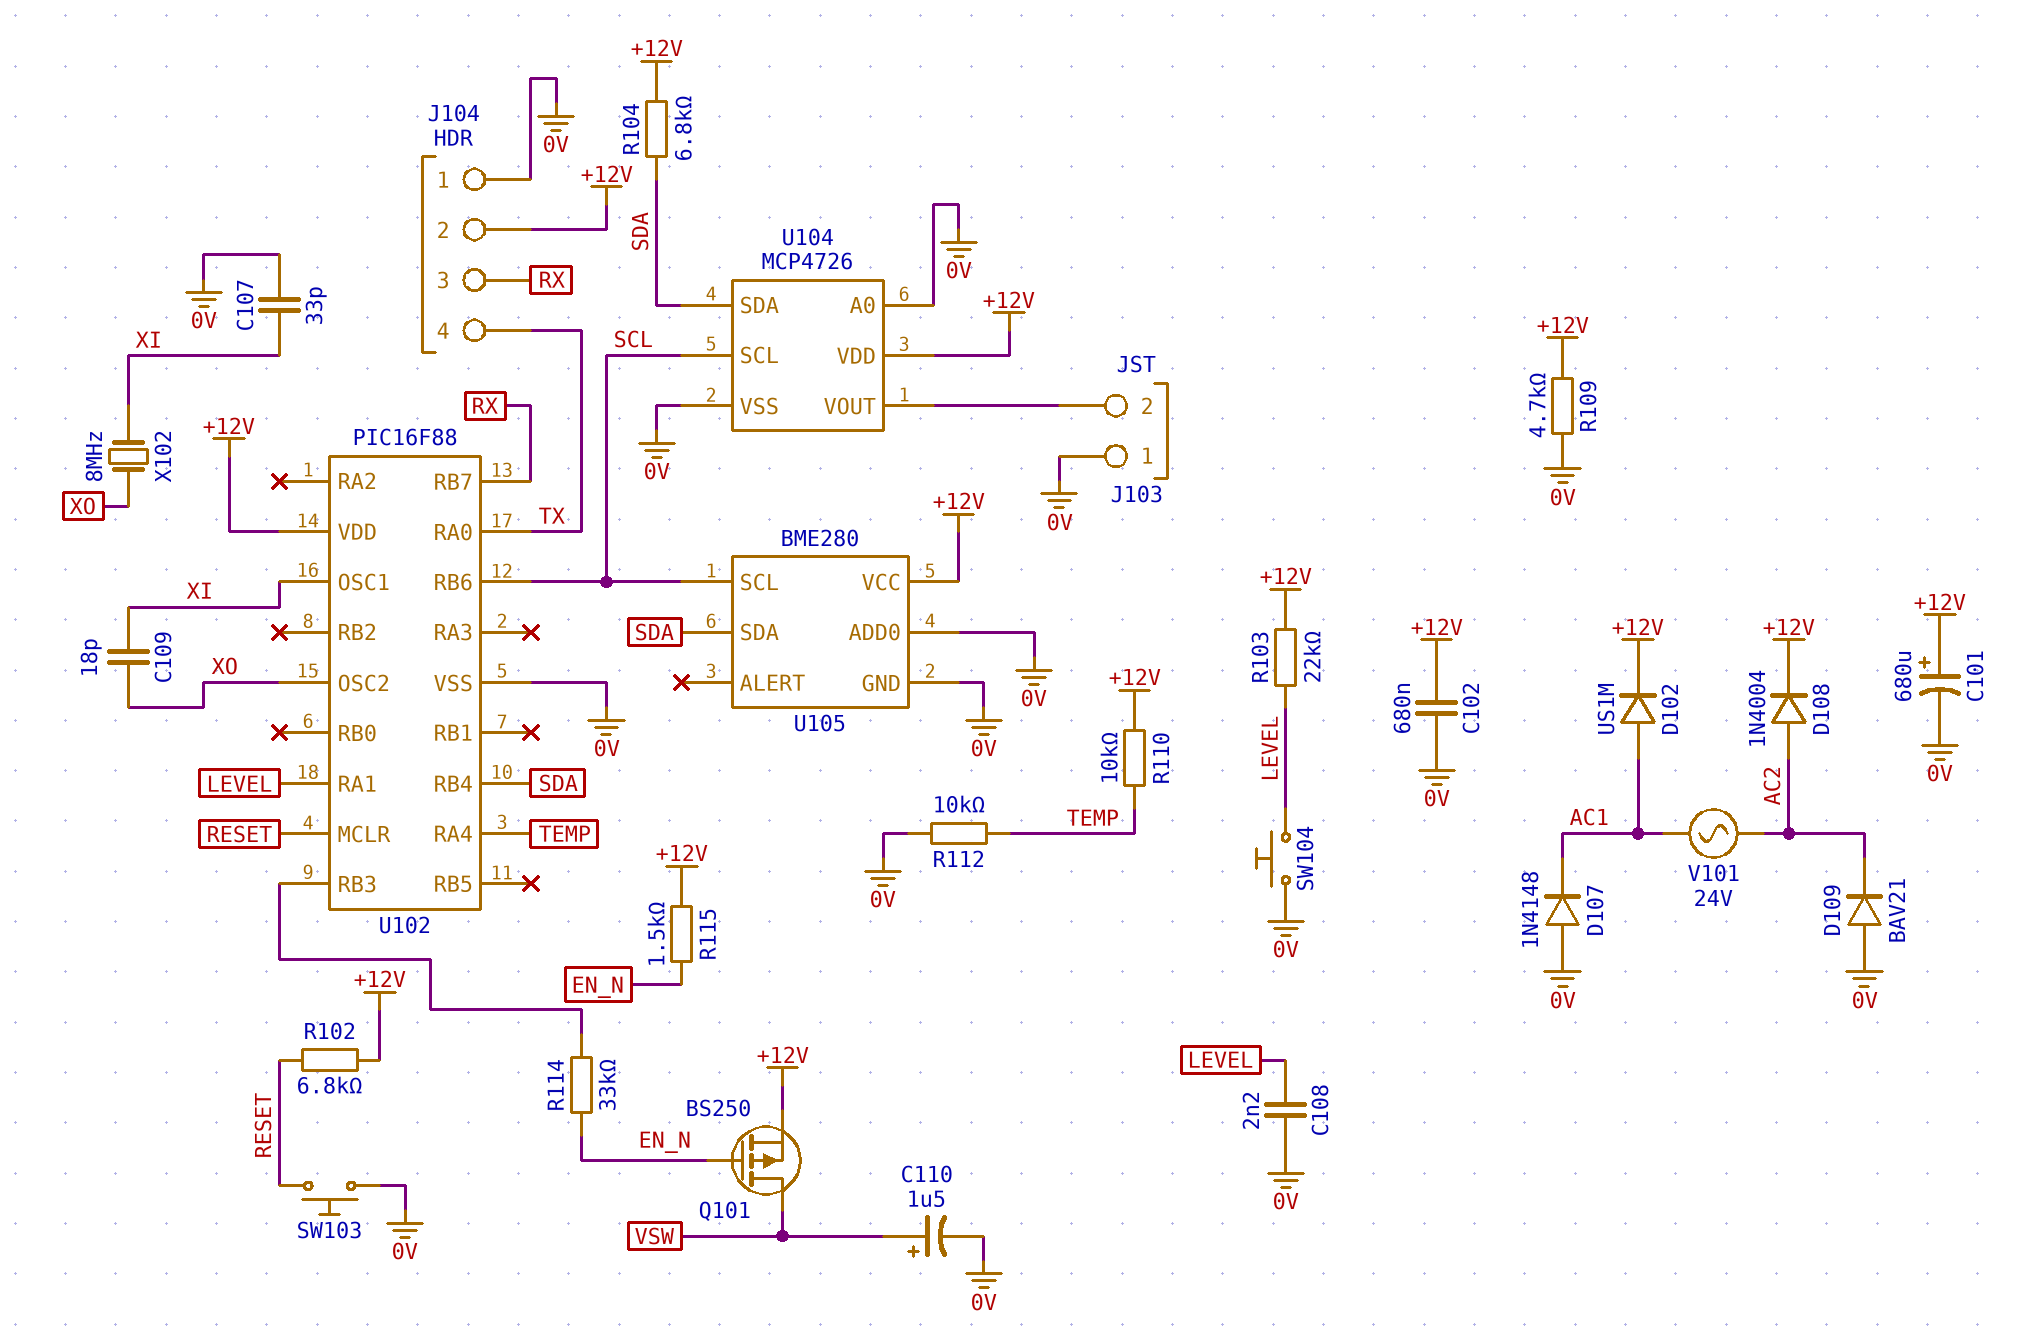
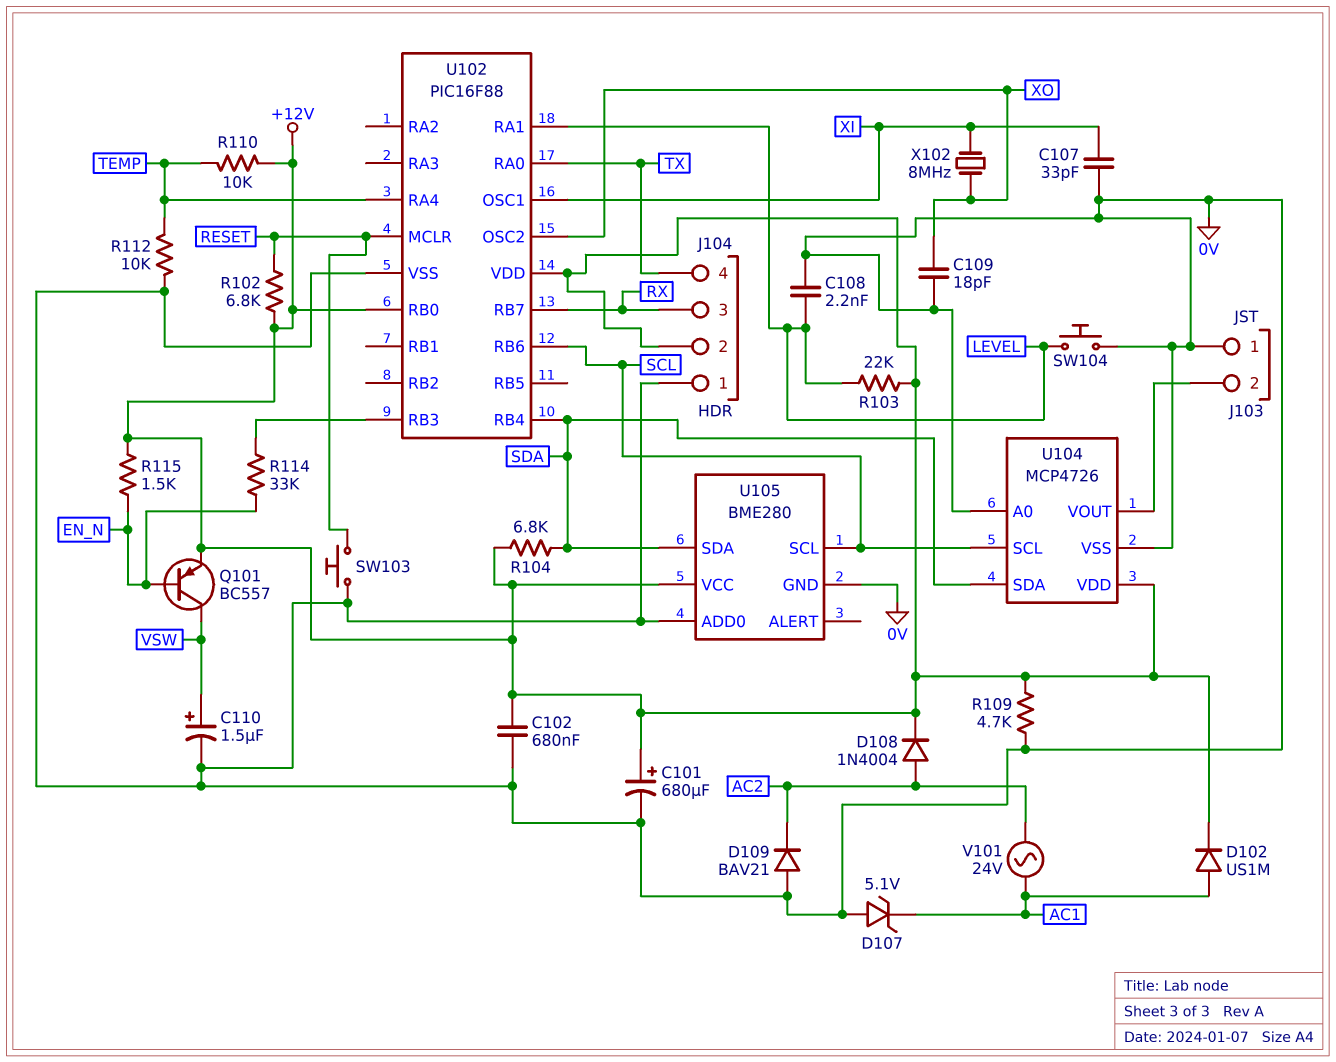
C109: 18pF (XI, XO) -> 18pF (0V, XO)
D107: diode 1N4148 (A 0V, K AC1) -> zener 5.1V (A 0V, K AC1)
Q101: PMOS BS250 (G EN_N, D VSW, S +12V) -> PNP BC557 (B EN_N, C VSW, E +12V)
U102 pin RB0: none -> +12V

